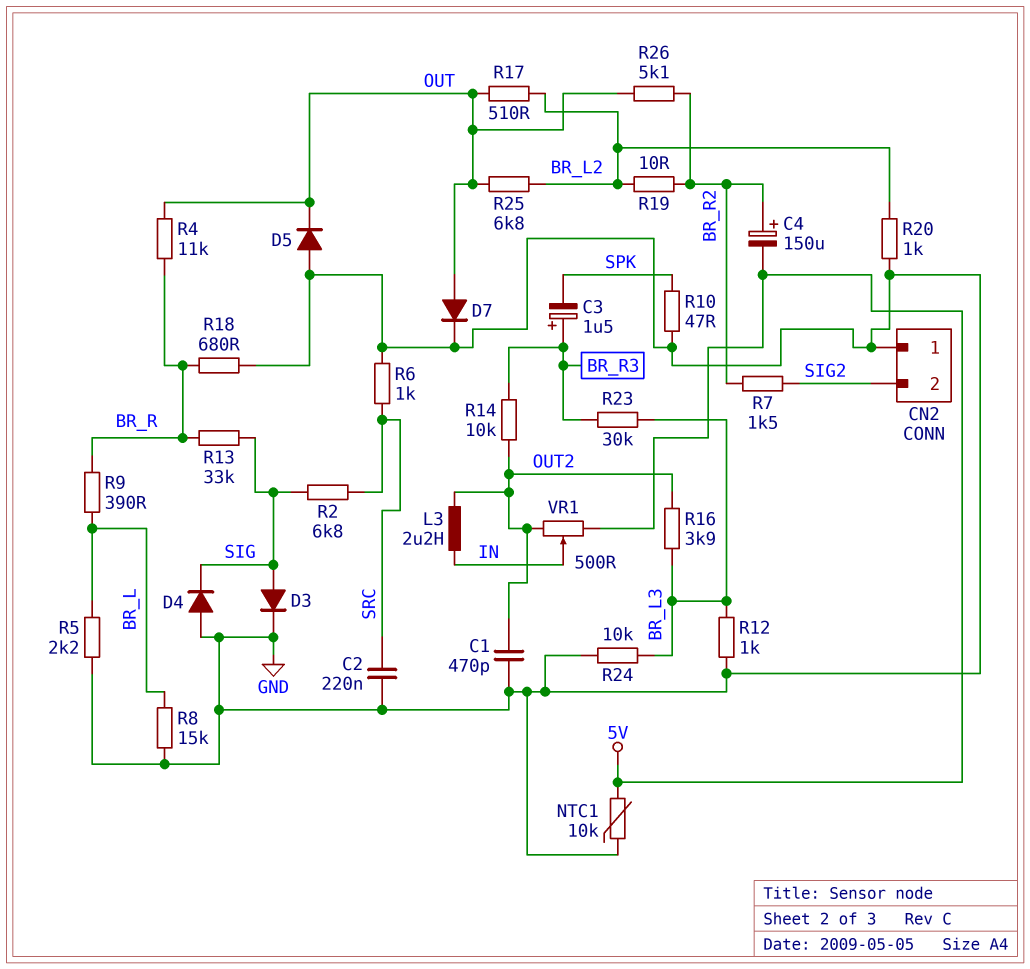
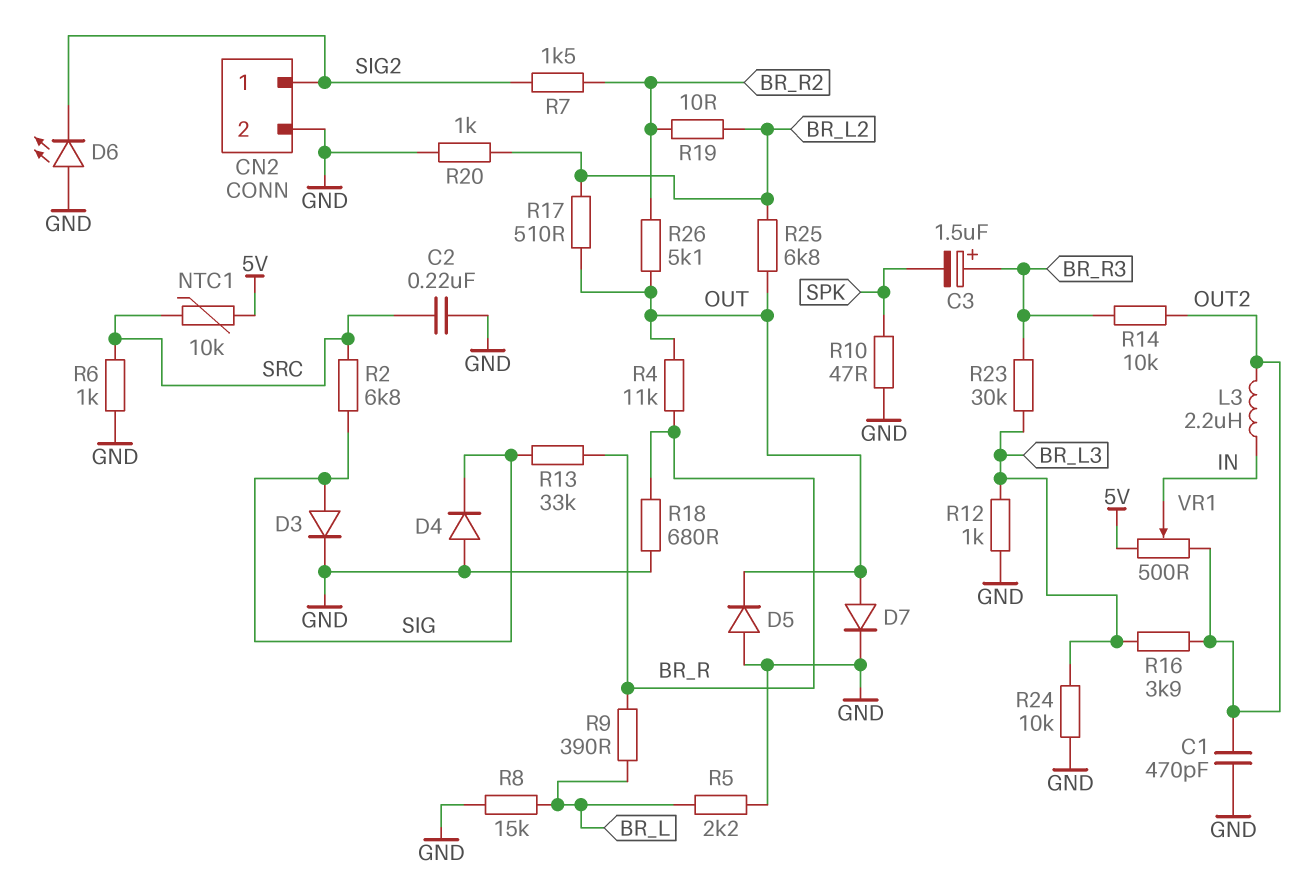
C4: 150uF (plus BR_R2, minus 5V) -> none
CN2 pin 1: GND -> SIG2
CN2 pin 2: SIG2 -> GND
D6: none -> LED (A GND, K SIG2)
NTC1: 10k (5V, GND) -> 10k (5V, SRC)

